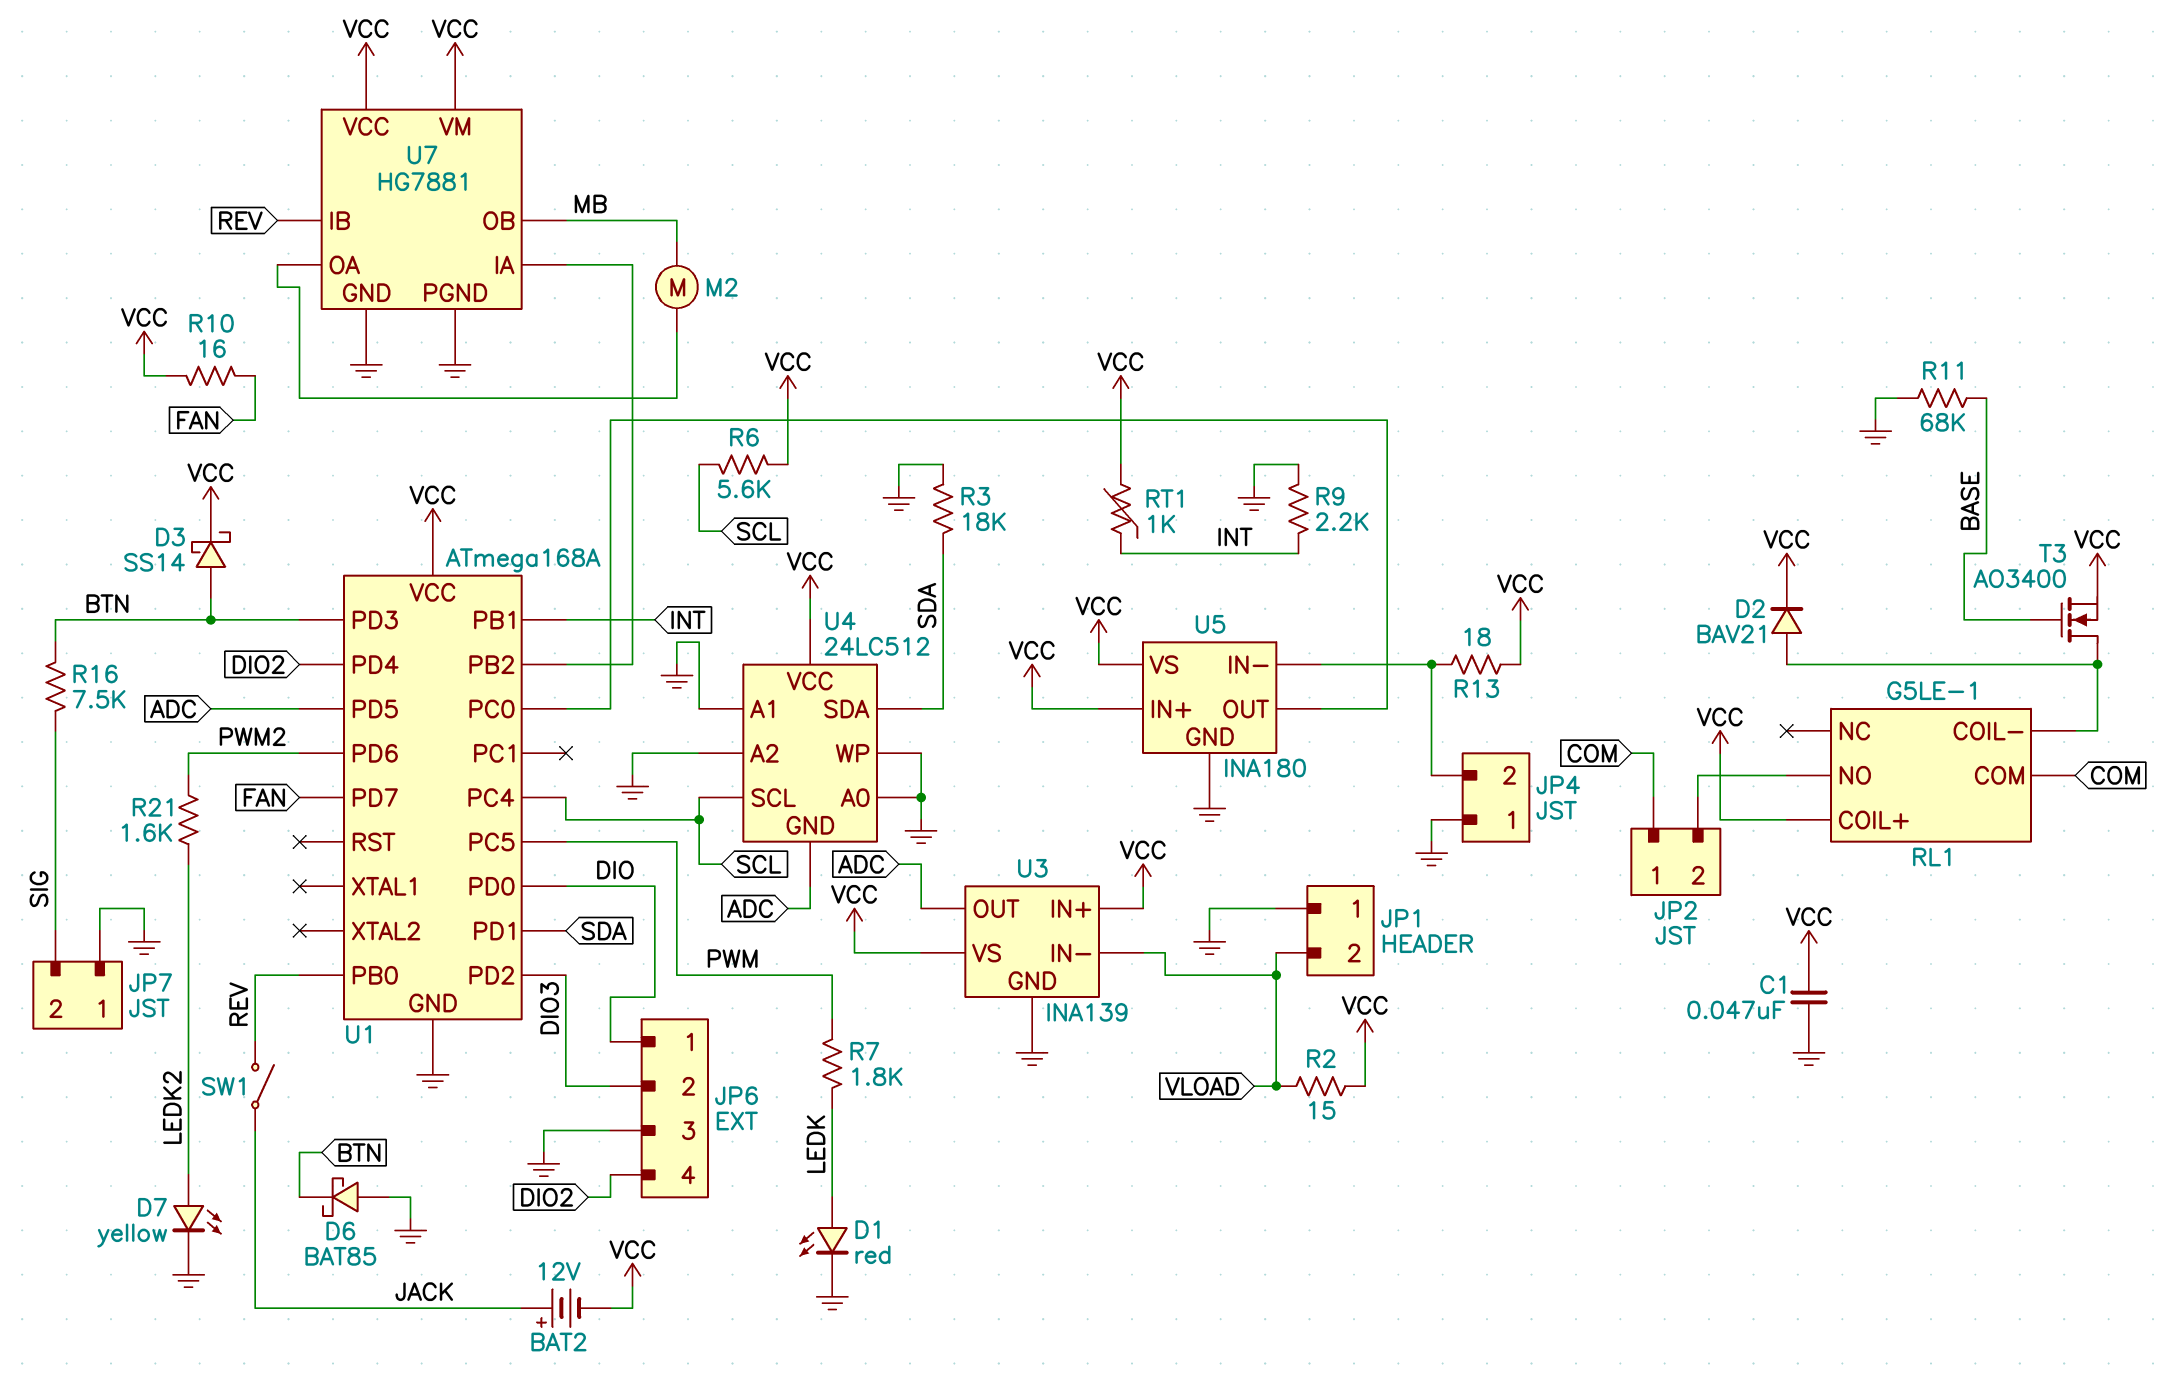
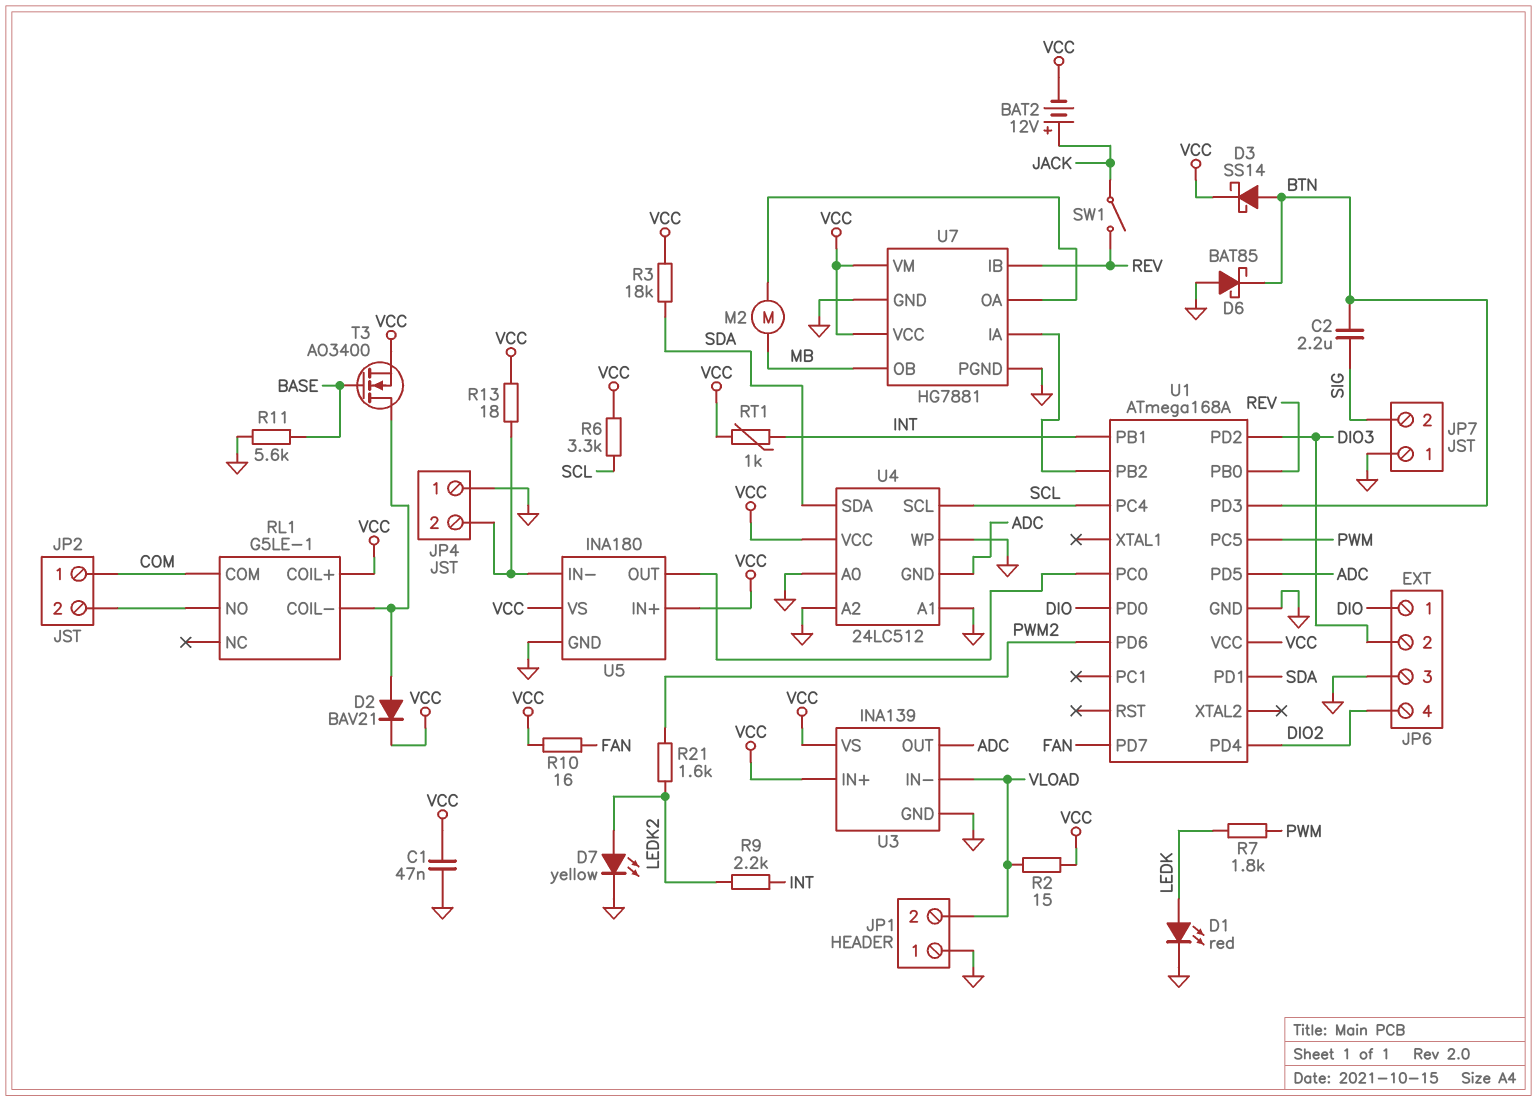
C2: none -> 2.2uF (BTN, SIG)
R3: 18k (GND, SDA) -> 18k (SDA, VCC)
R6: 5.6k (SCL, VCC) -> 3.3k (SCL, VCC)
R9: 2.2k (GND, INT) -> 2.2k (INT, LEDK2)
R11: 68k (BASE, GND) -> 5.6k (BASE, GND)
R16: 7.5k (BTN, SIG) -> none

